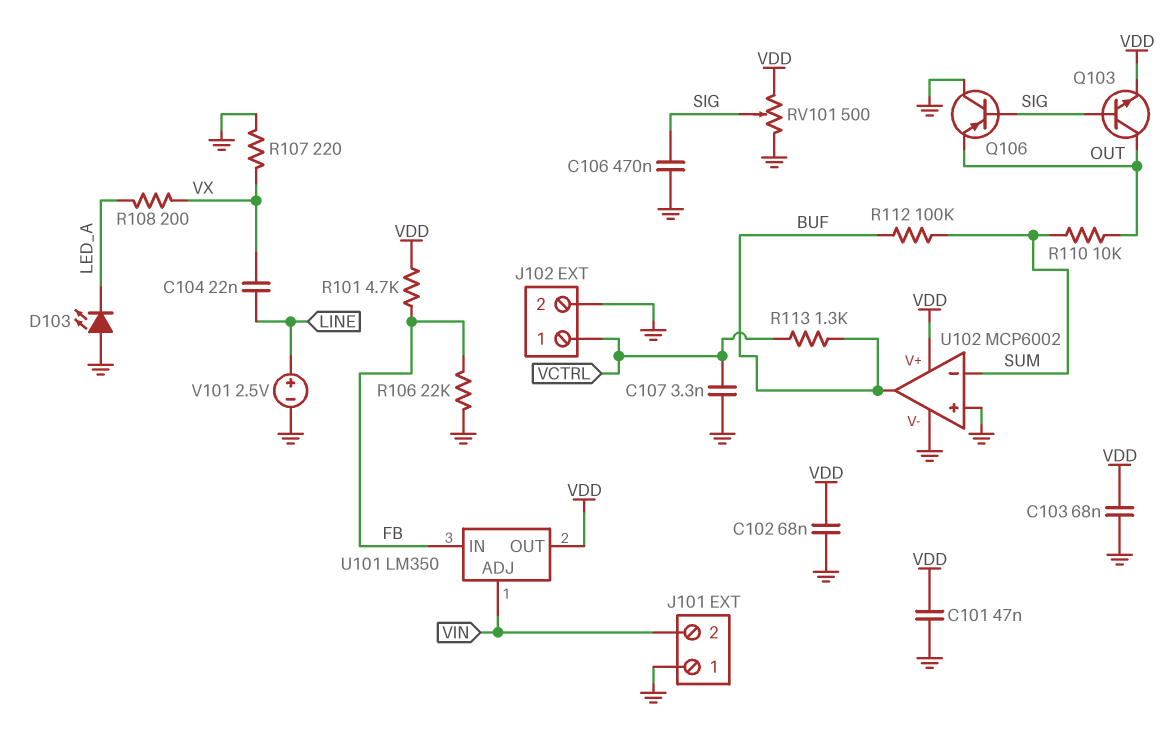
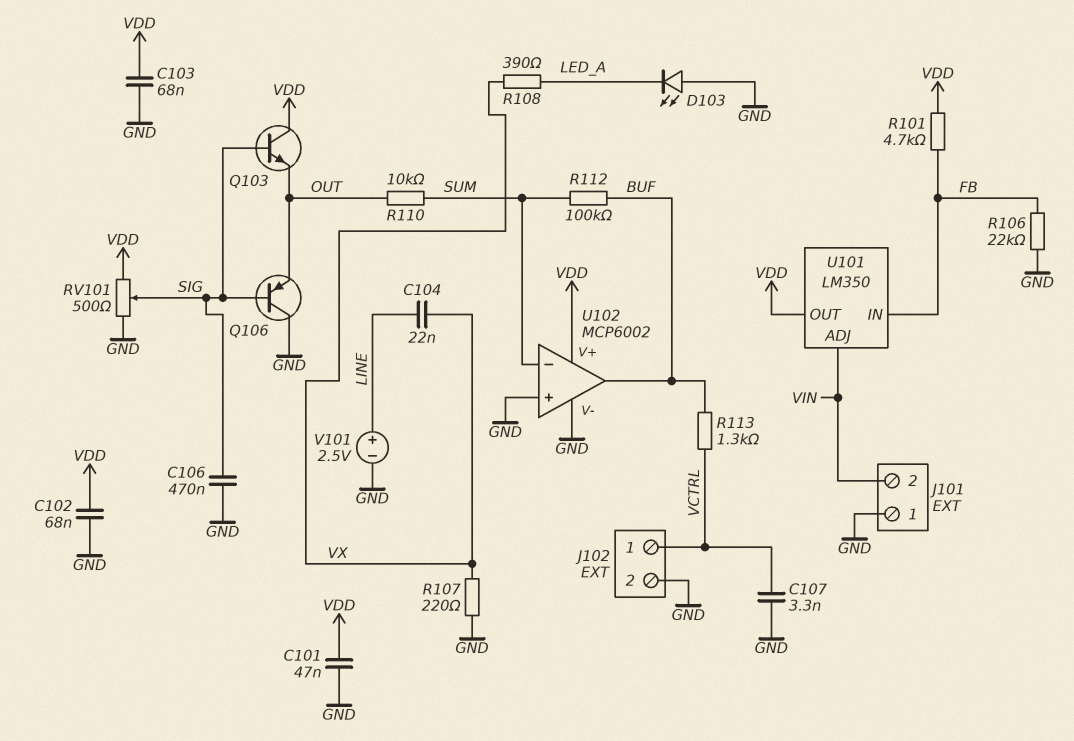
Q103: NPN (B SIG, C OUT, E VDD) -> NPN (B SIG, C VDD, E OUT)
R108: 200 (LED_A, VX) -> 390 (LED_A, VX)

